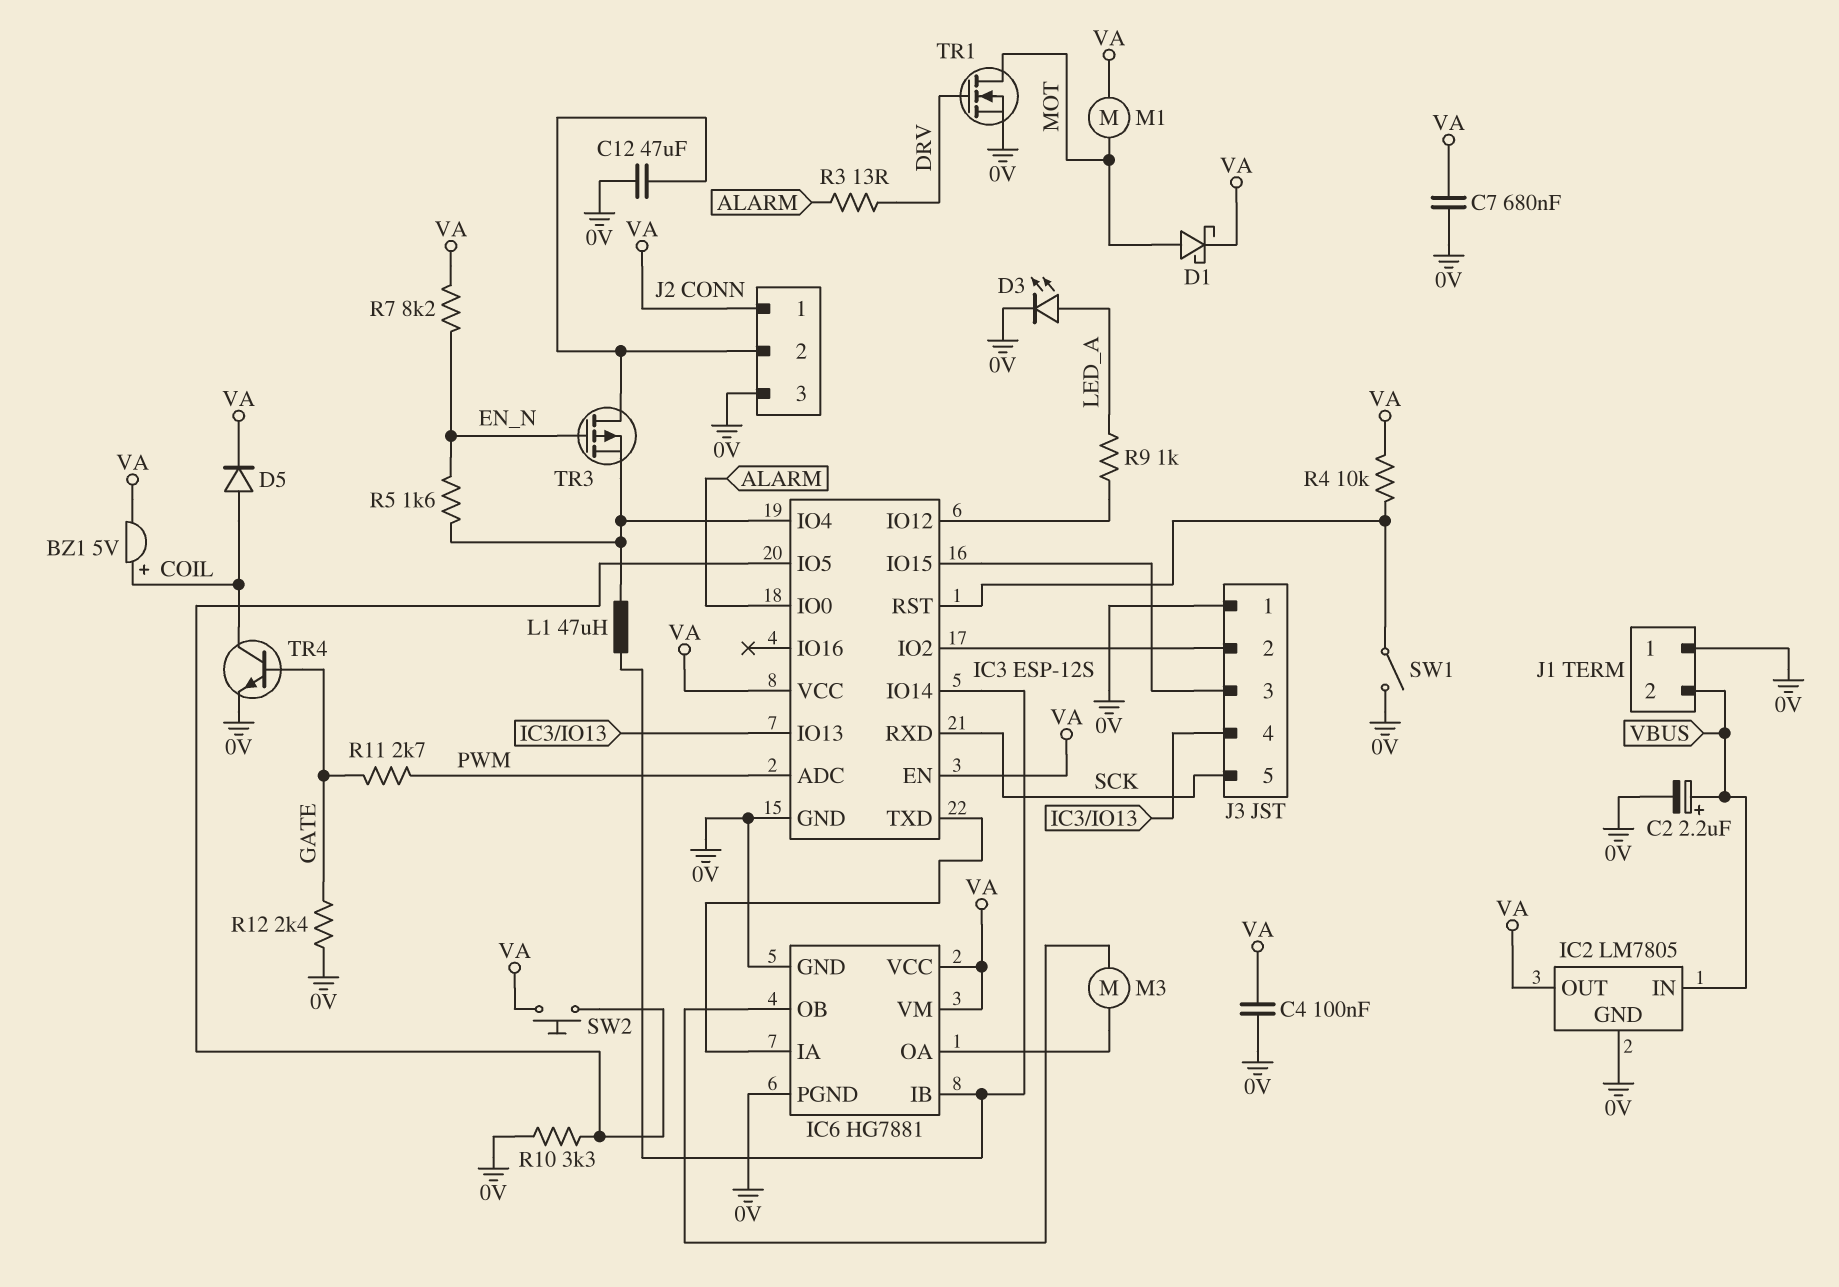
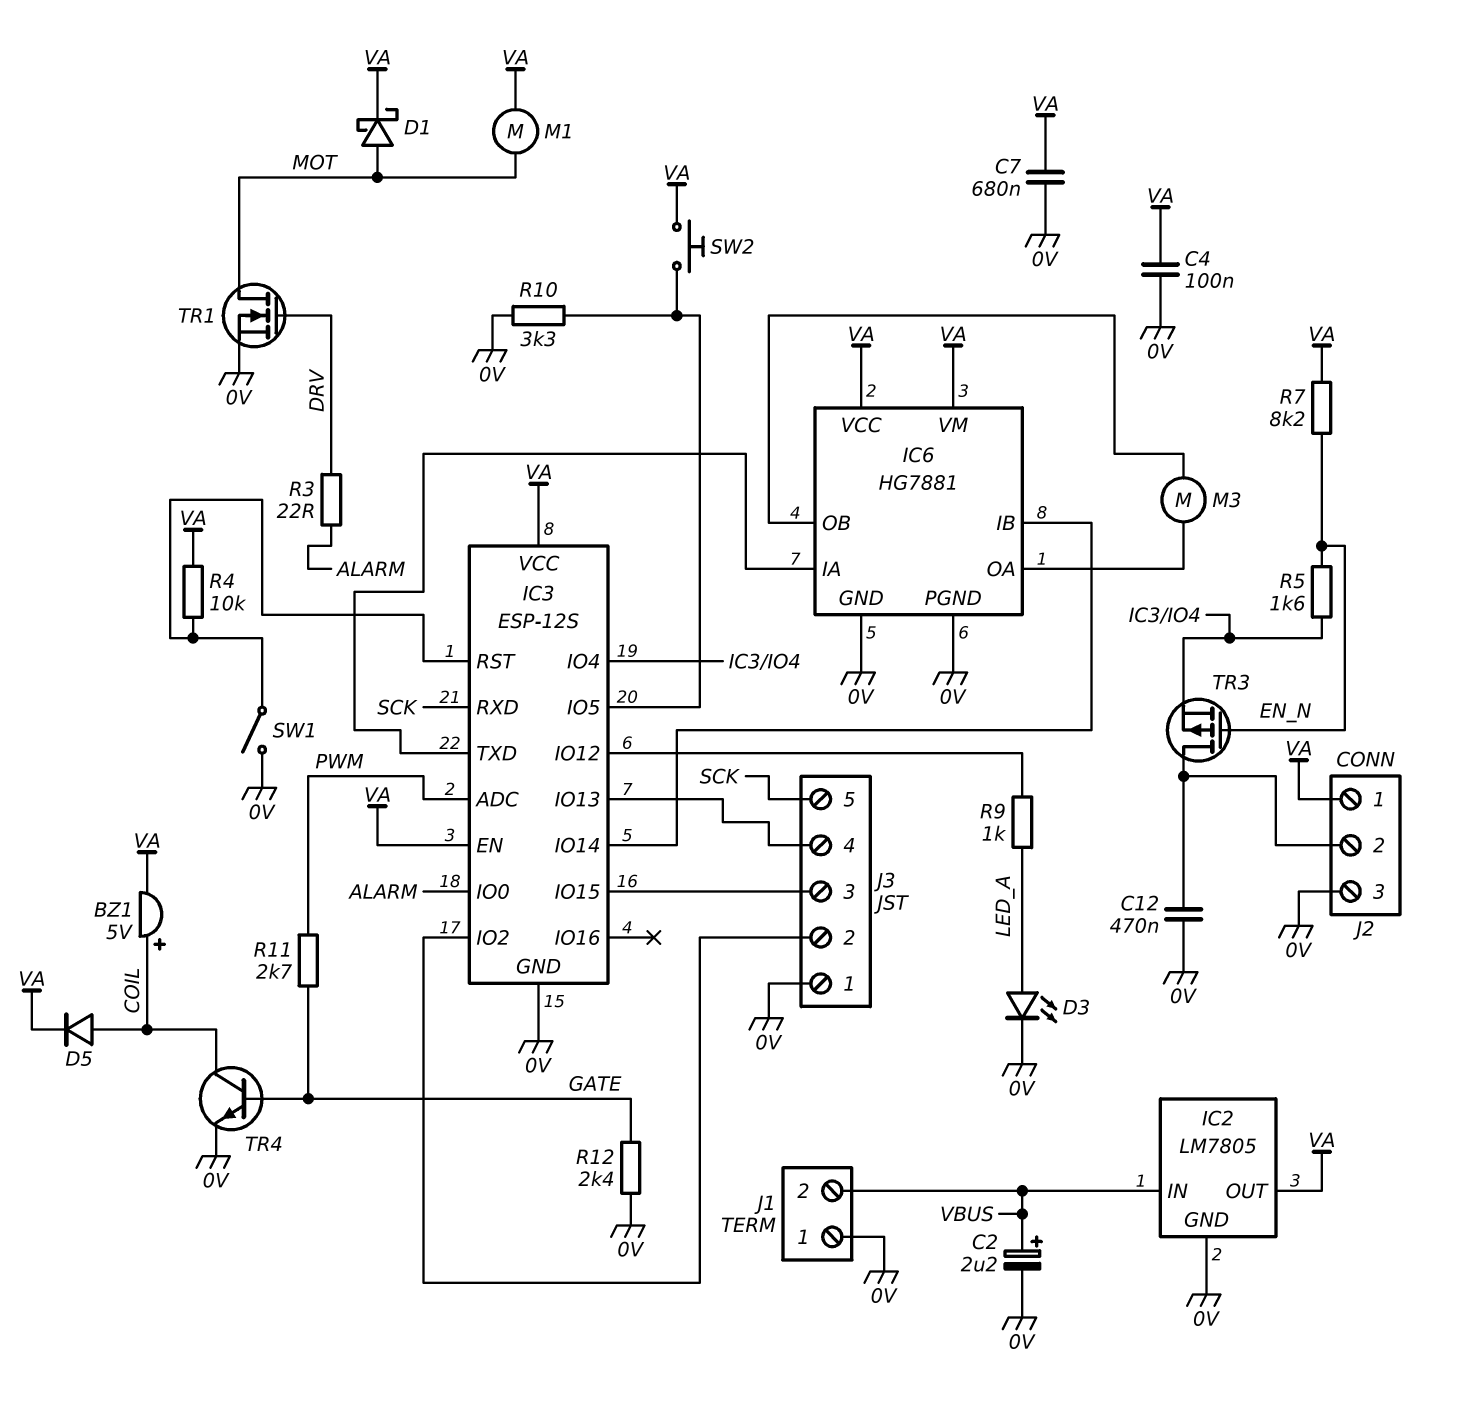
C12: 47uF (0V, J2/2) -> 470nF (0V, J2/2)
L1: 47uH (IC3/IO4, IC3/IO14) -> none
R3: 13 (ALARM, DRV) -> 22 (ALARM, DRV)

